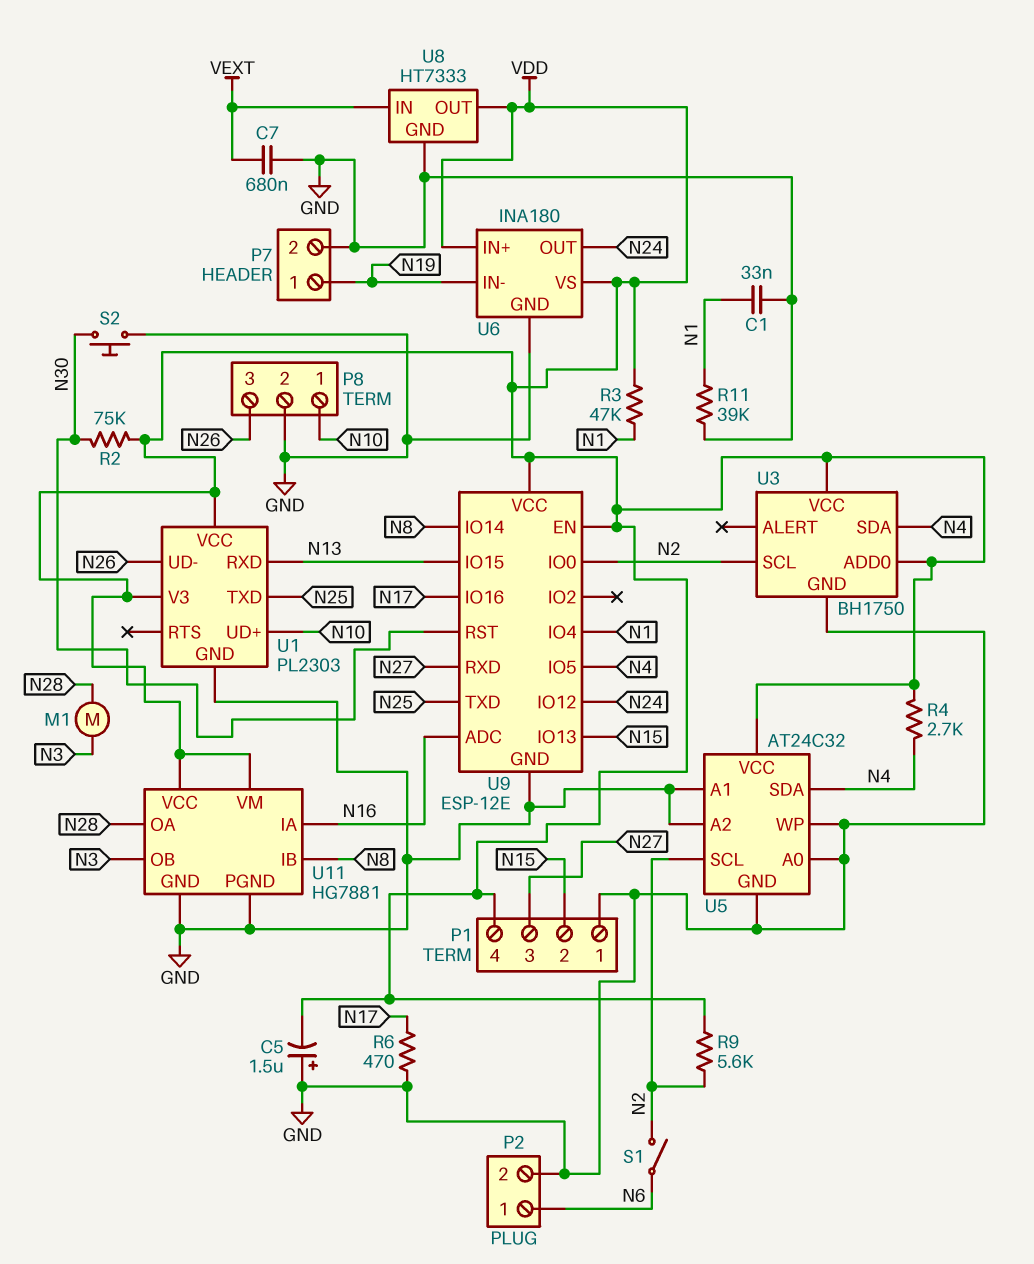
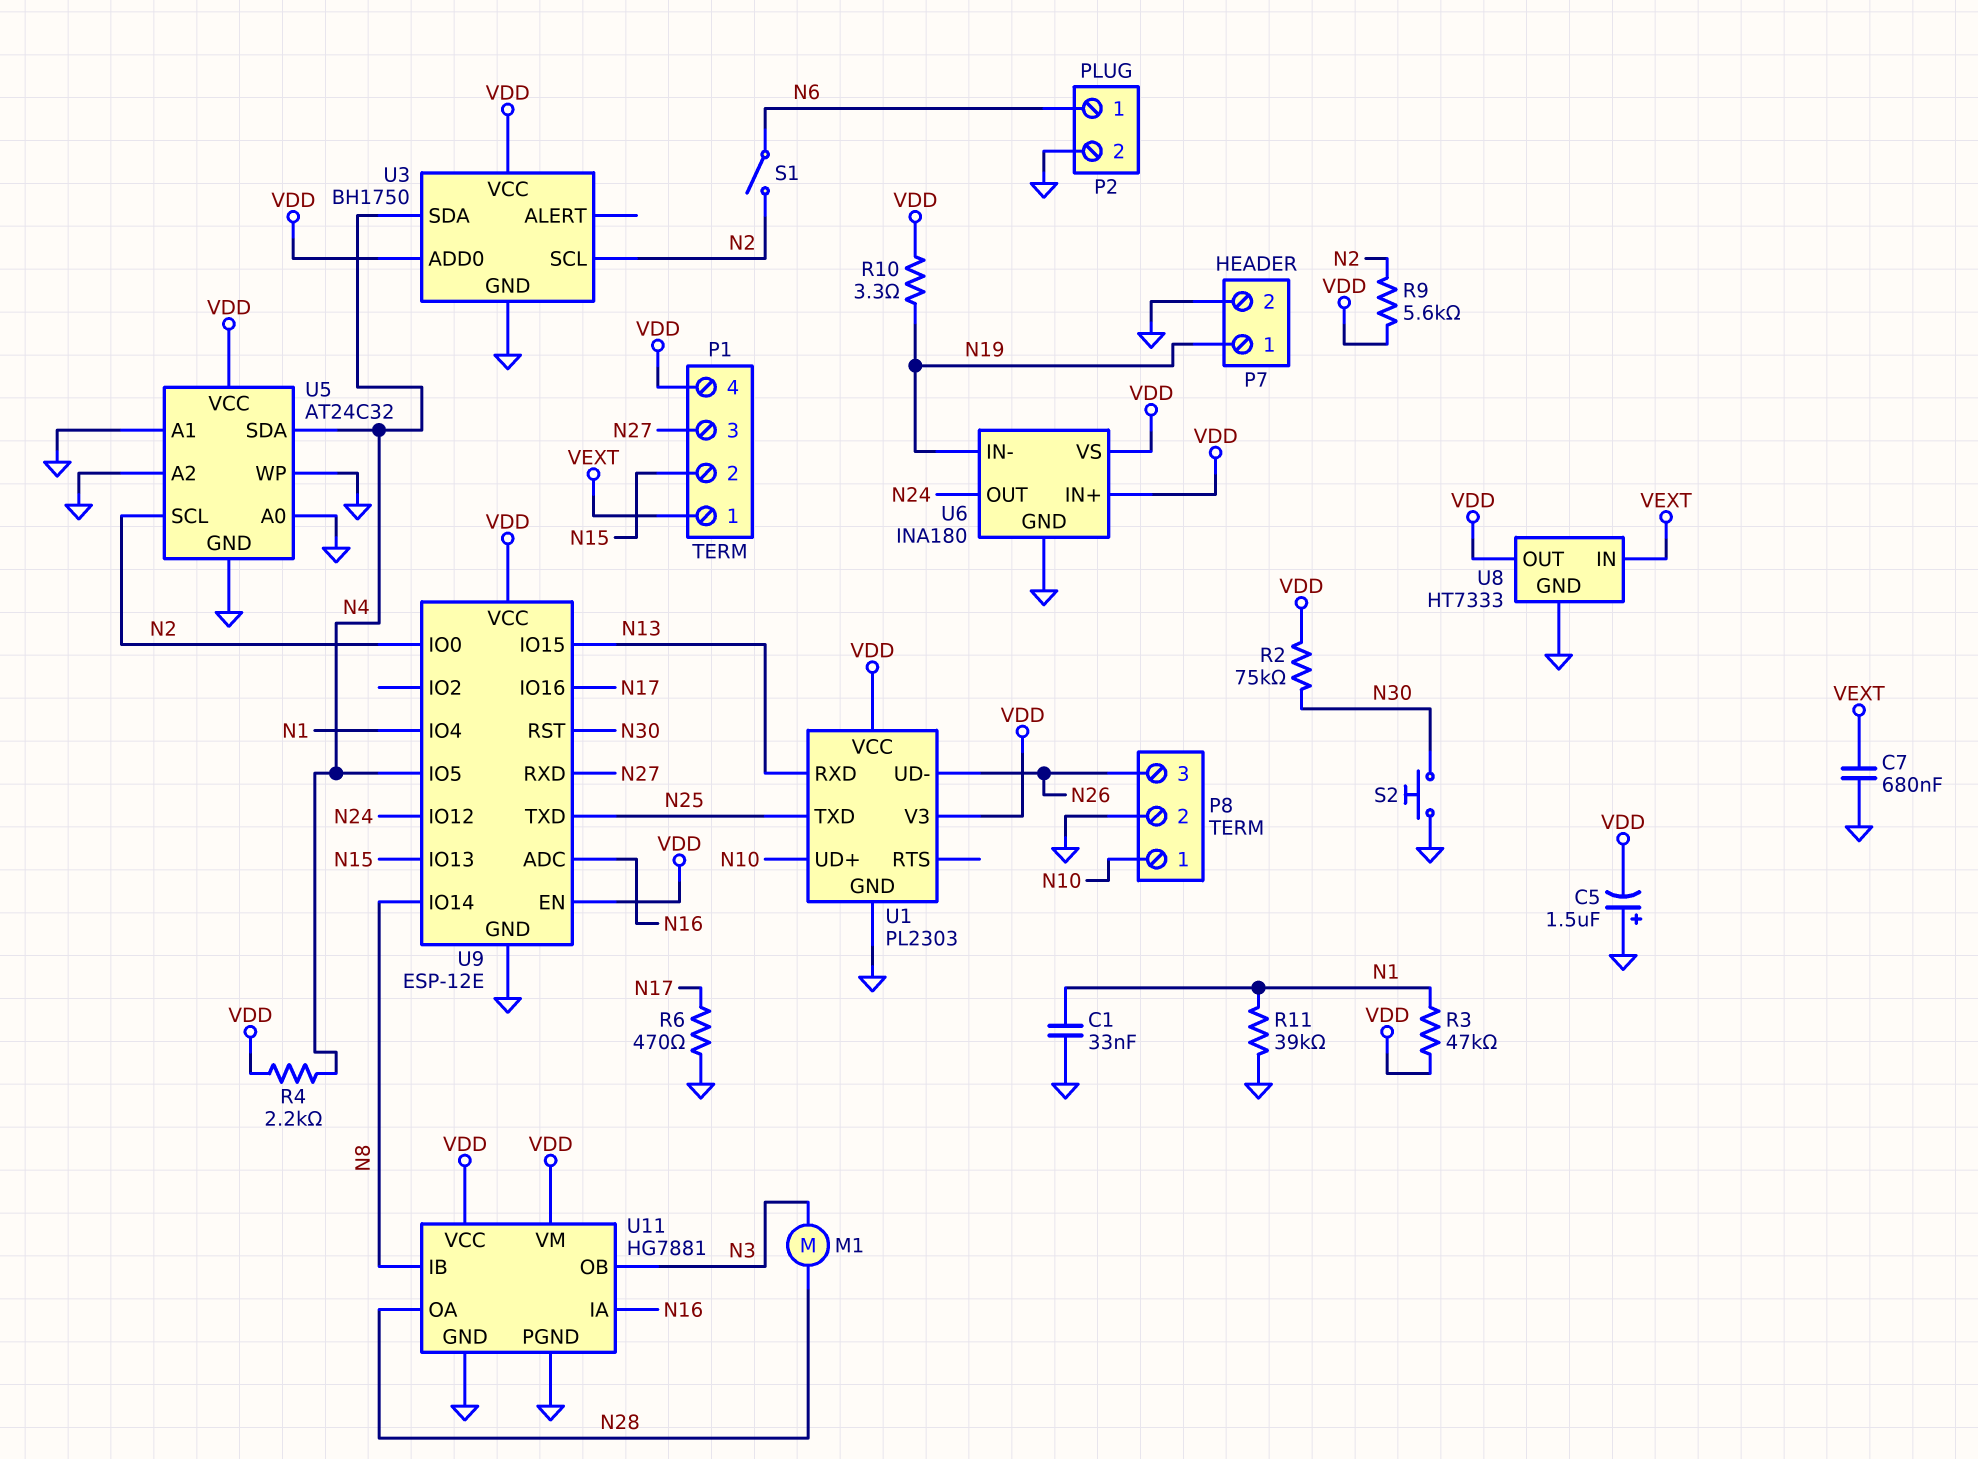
P1 pin 1: GND -> VEXT
R4: 2.7k (N4, VDD) -> 2.2k (N4, VDD)
R10: none -> 3.3 (N19, VDD)

